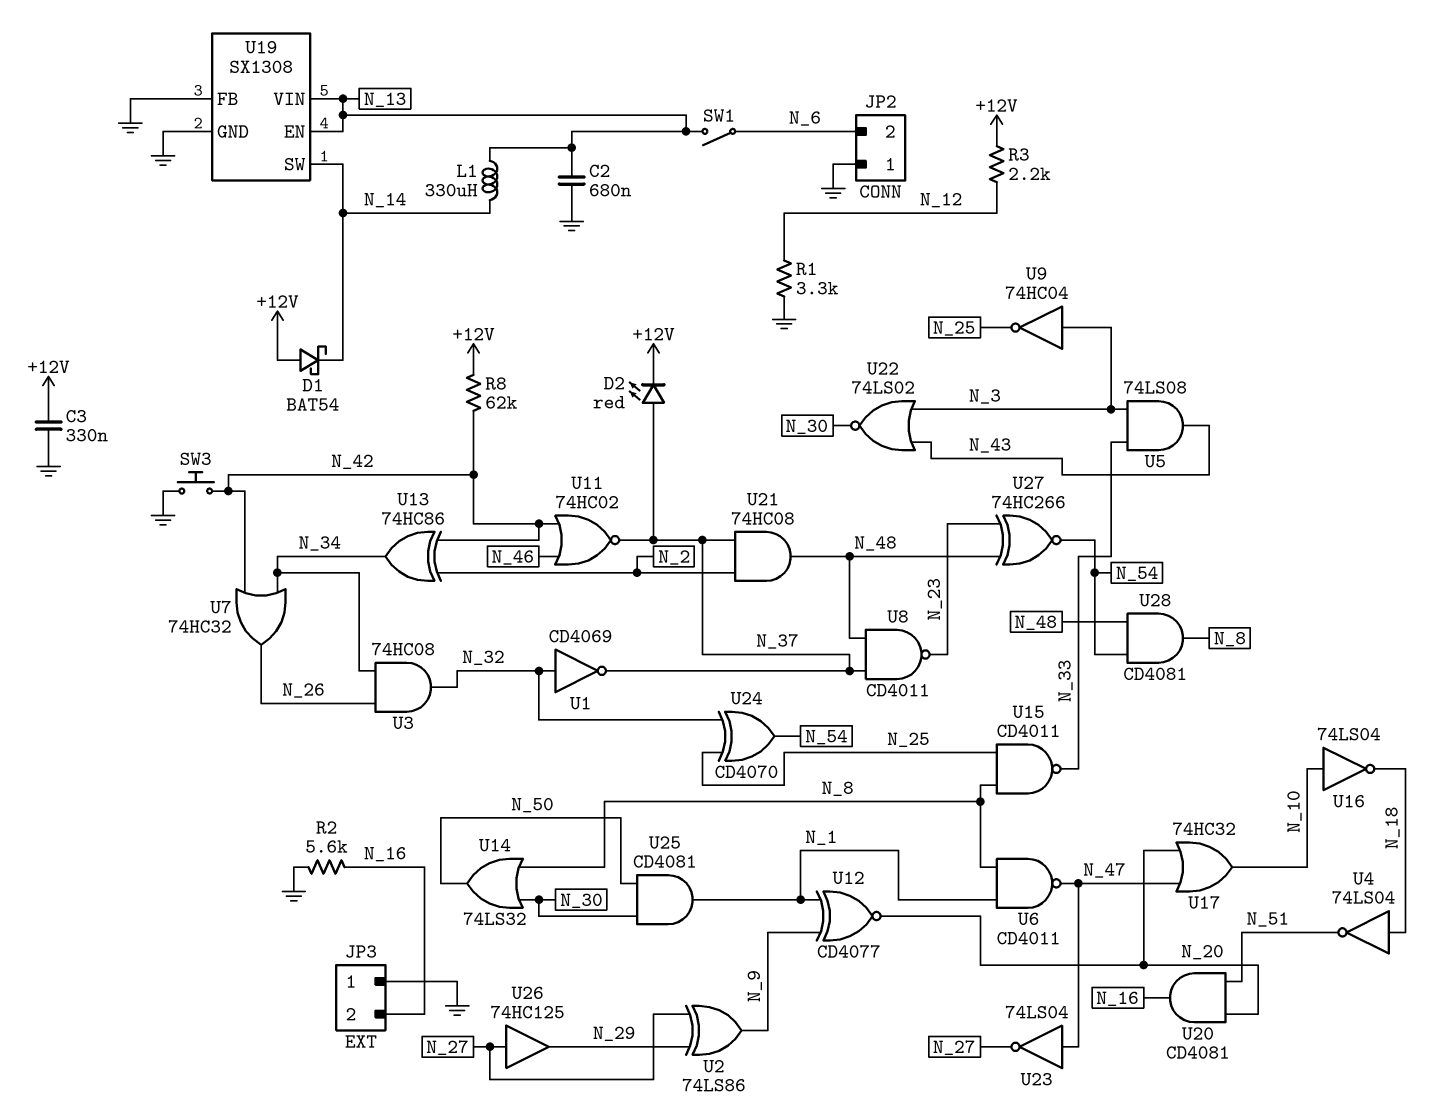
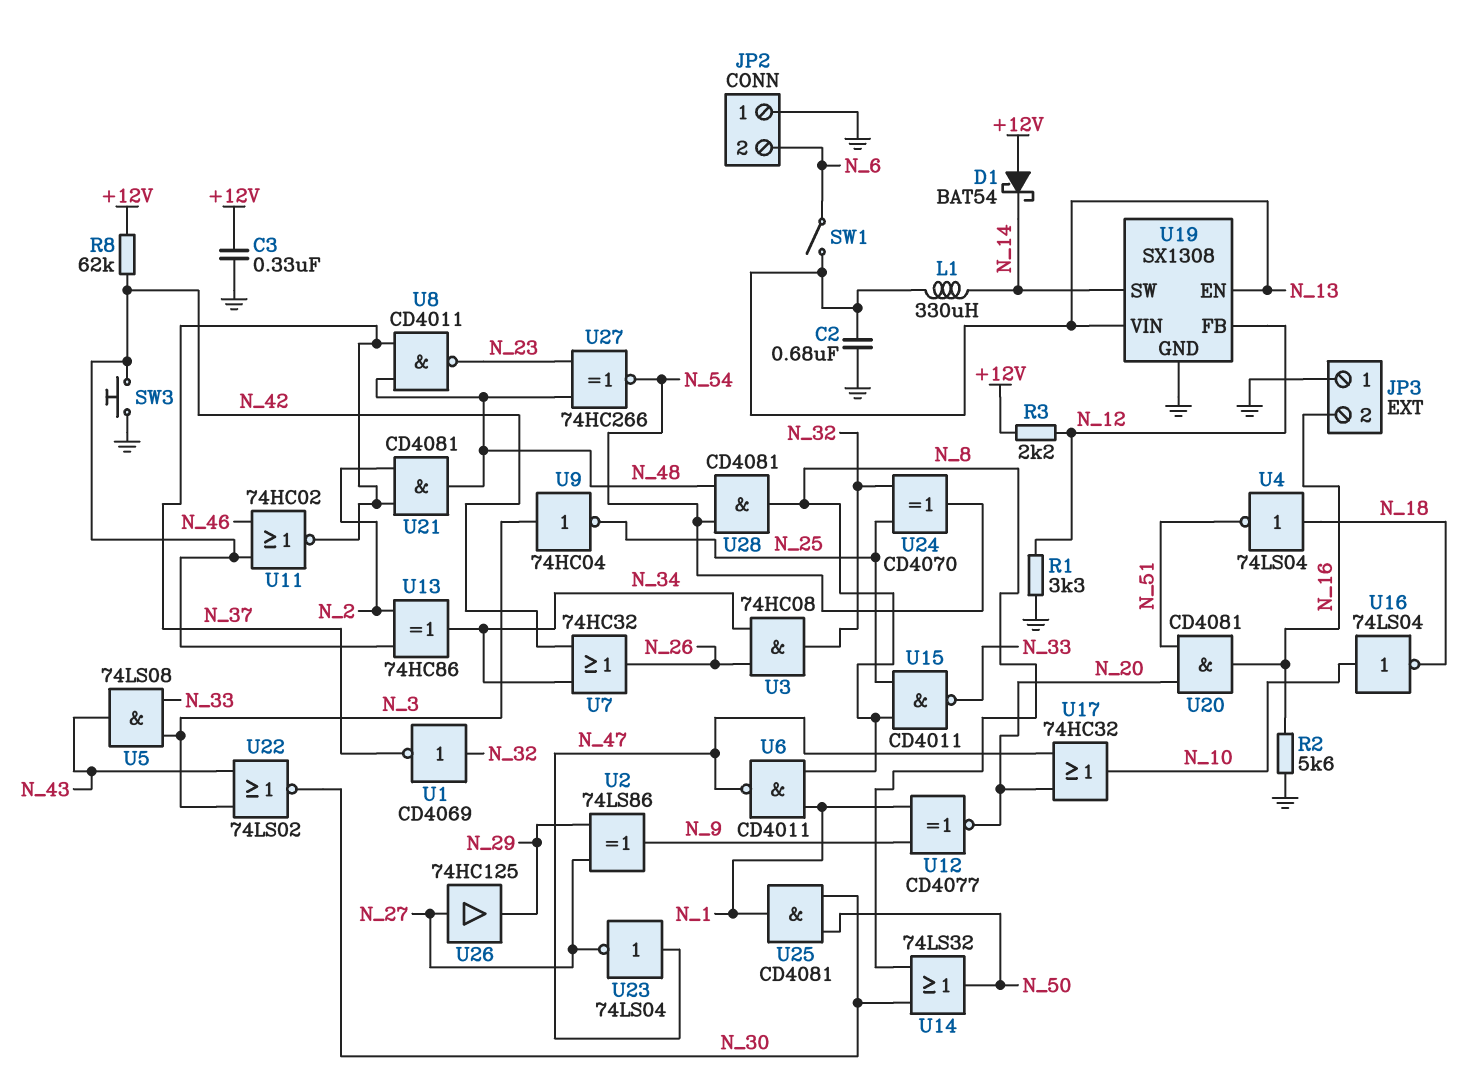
D2: LED red (A N_37, K +12V) -> none
U19 pin FB: GND -> N_12
U21: AND 74HC08 (in N_2, in N_37, out N_48) -> AND CD4081 (in N_2, in N_37, out N_48)

